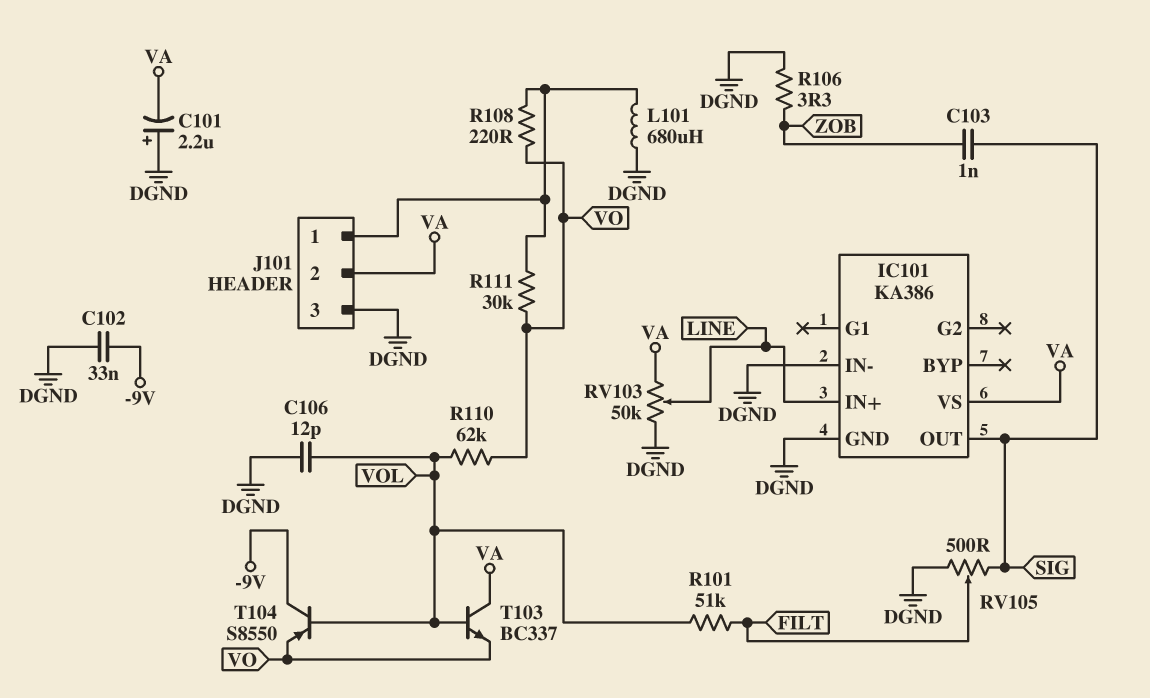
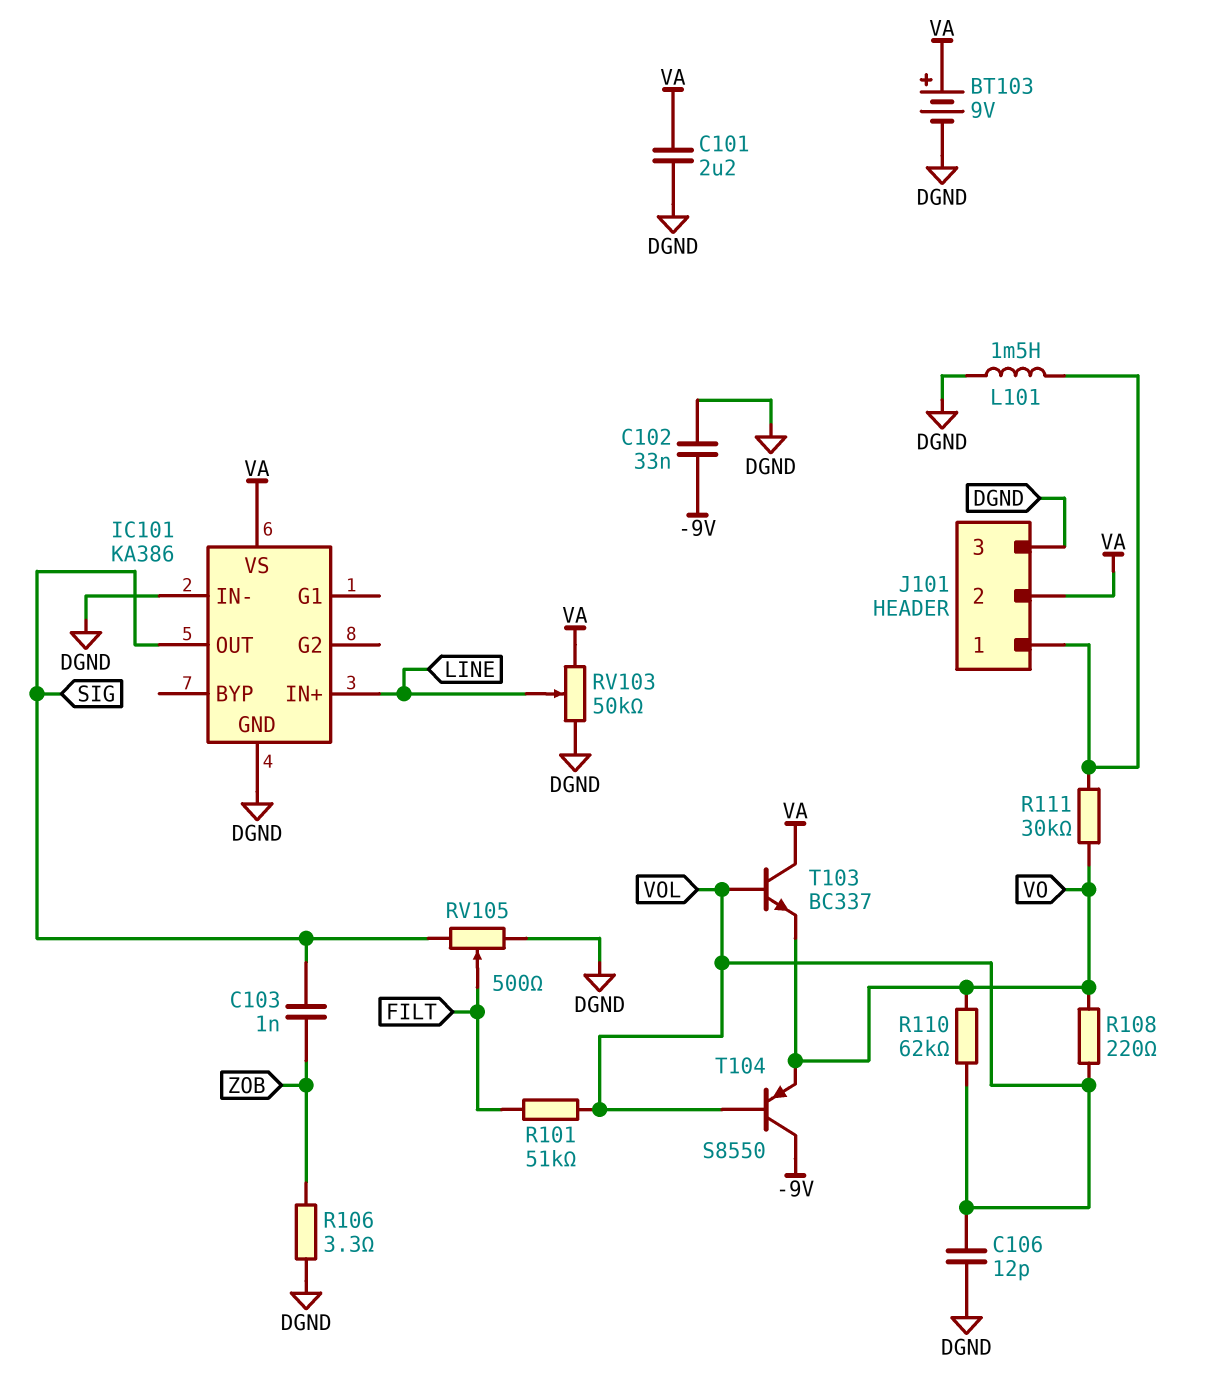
BT103: none -> 9V (plus VA, minus DGND)
C101: 2.2uF (plus DGND, minus VA) -> 2.2uF (DGND, VA)
L101: 680uH (DGND, J101/1) -> 1.5mH (DGND, J101/1)
R108: 220 (J101/1, VO) -> 220 (VO, VOL)

